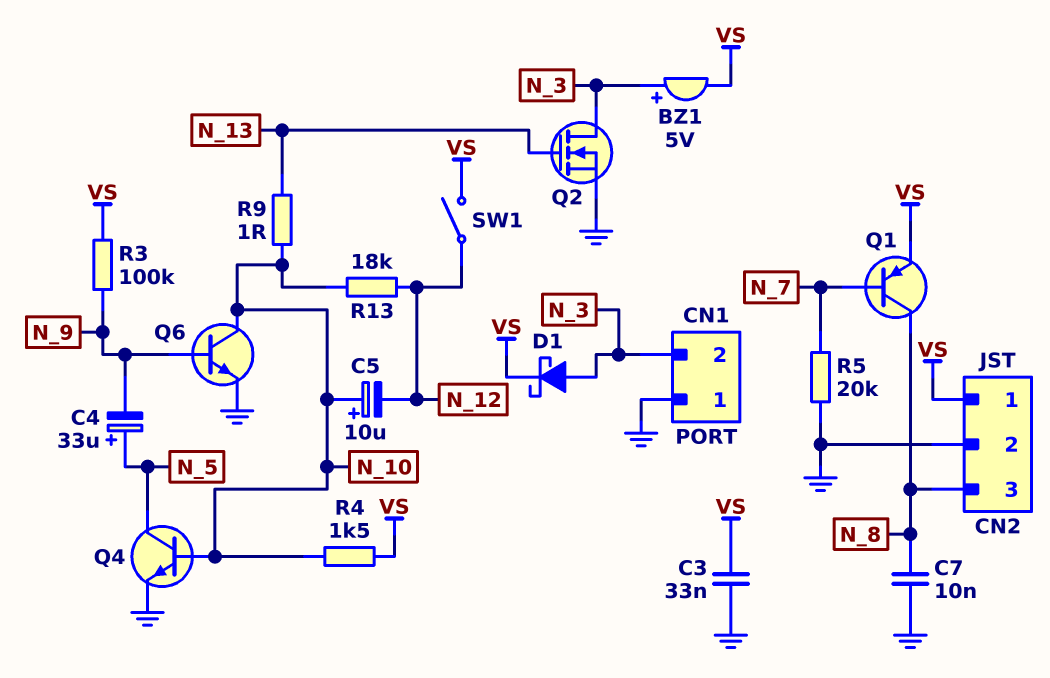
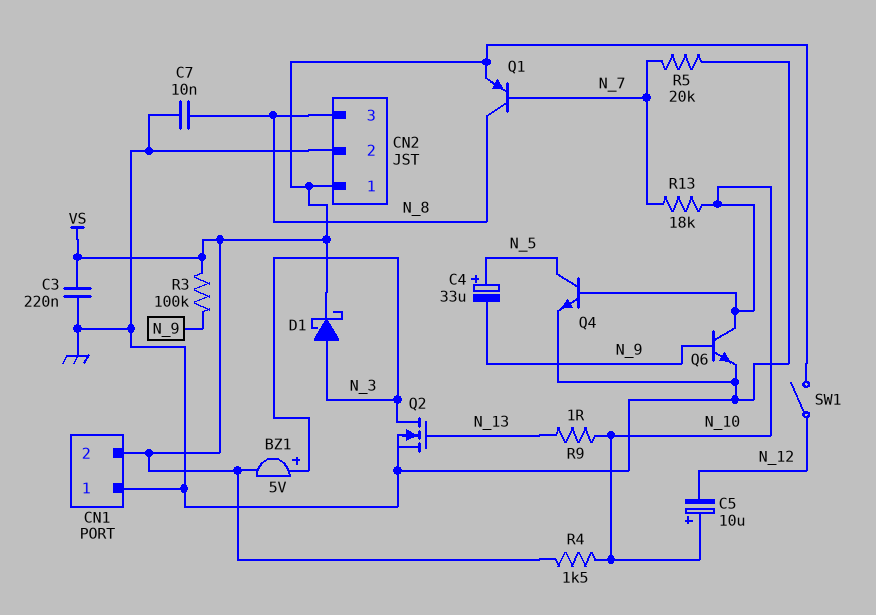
C3: 33nF (GND, VS) -> 220nF (GND, VS)
CN1 pin 2: N_3 -> VS
R13: 18k (N_10, N_12) -> 18k (N_7, N_10)

